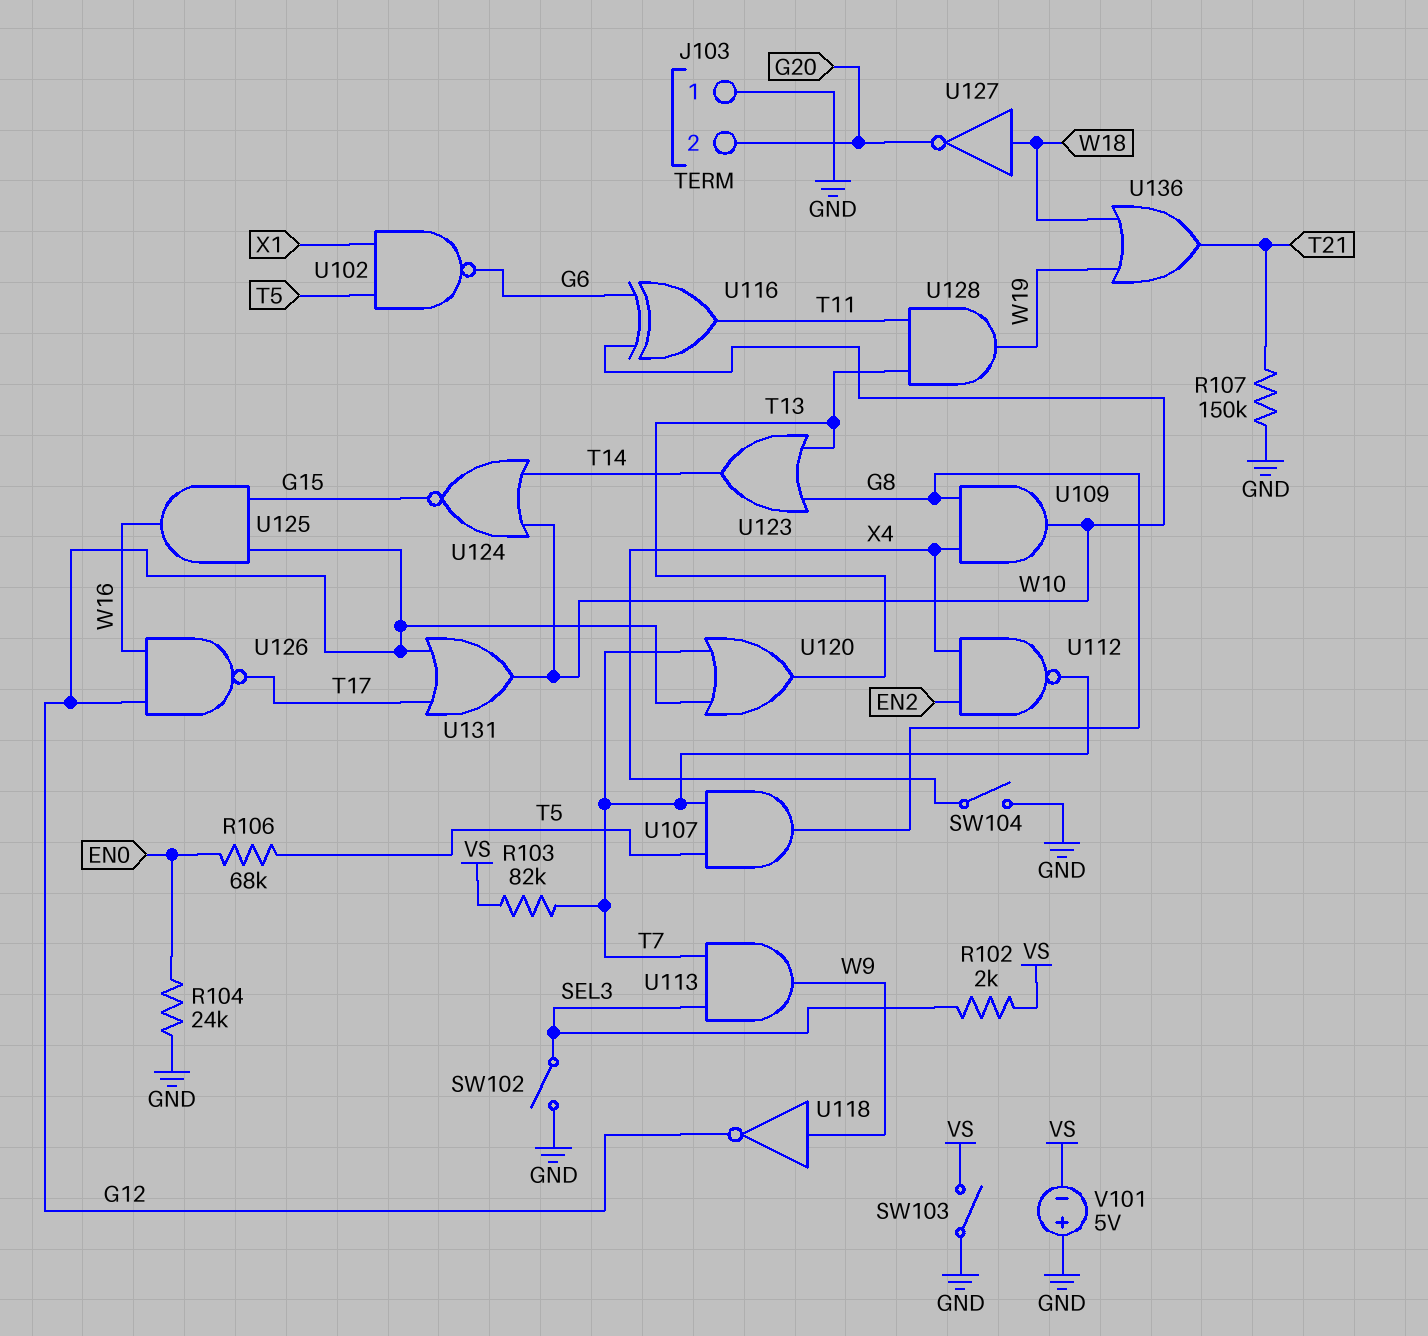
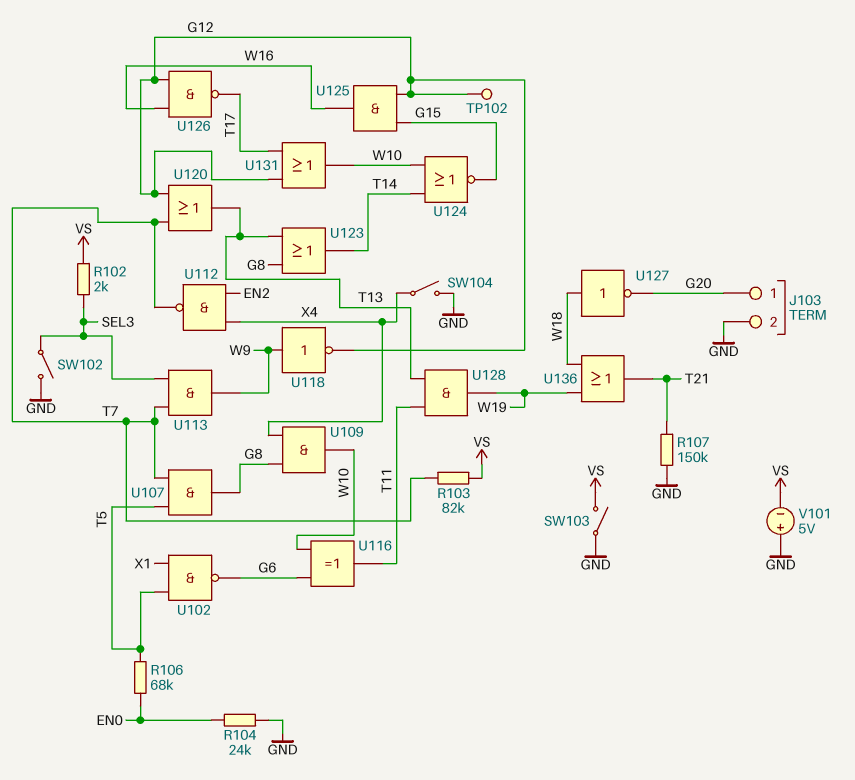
J103 pin 1: GND -> G20
J103 pin 2: G20 -> GND
TP102: none -> test point (G12)

